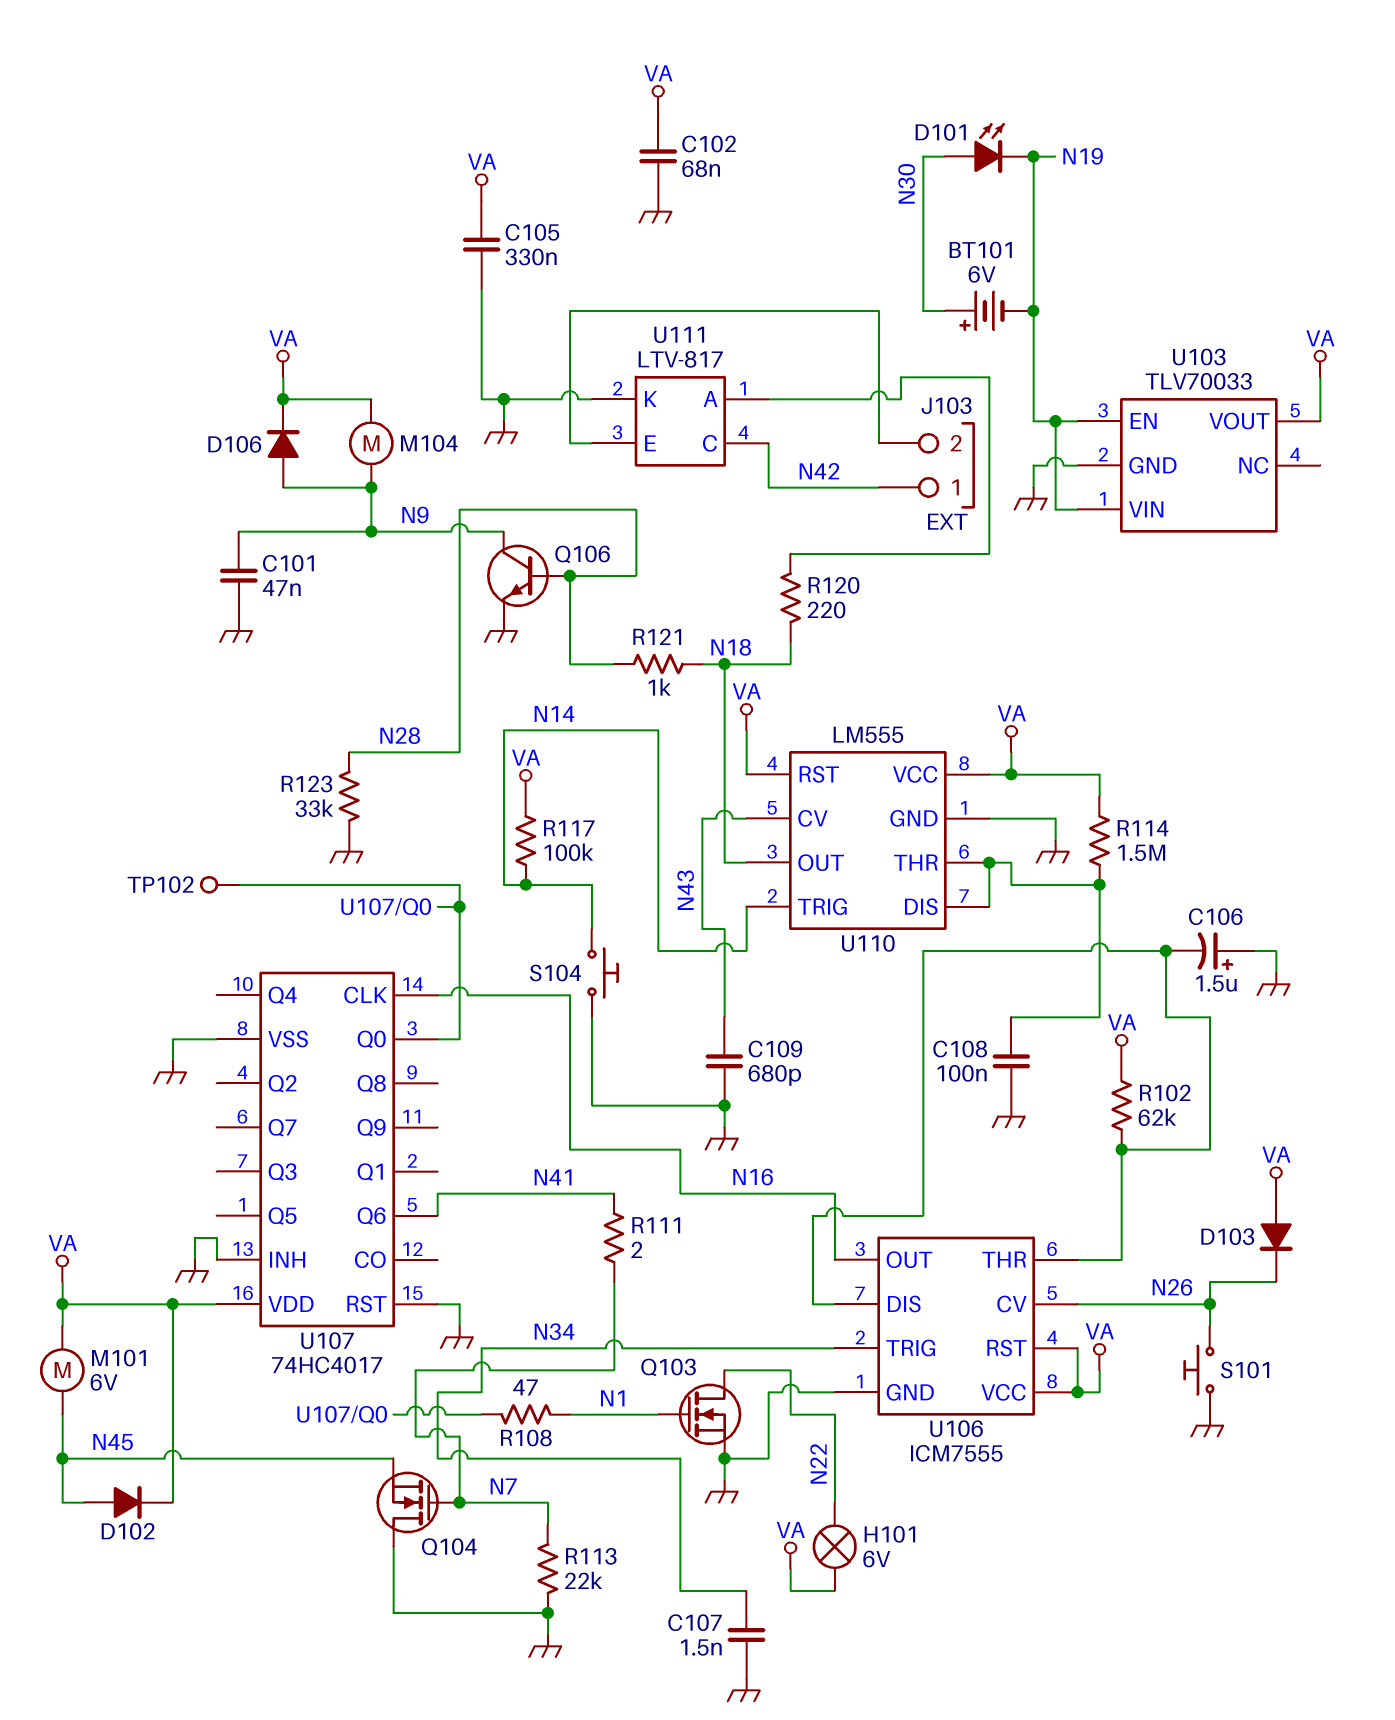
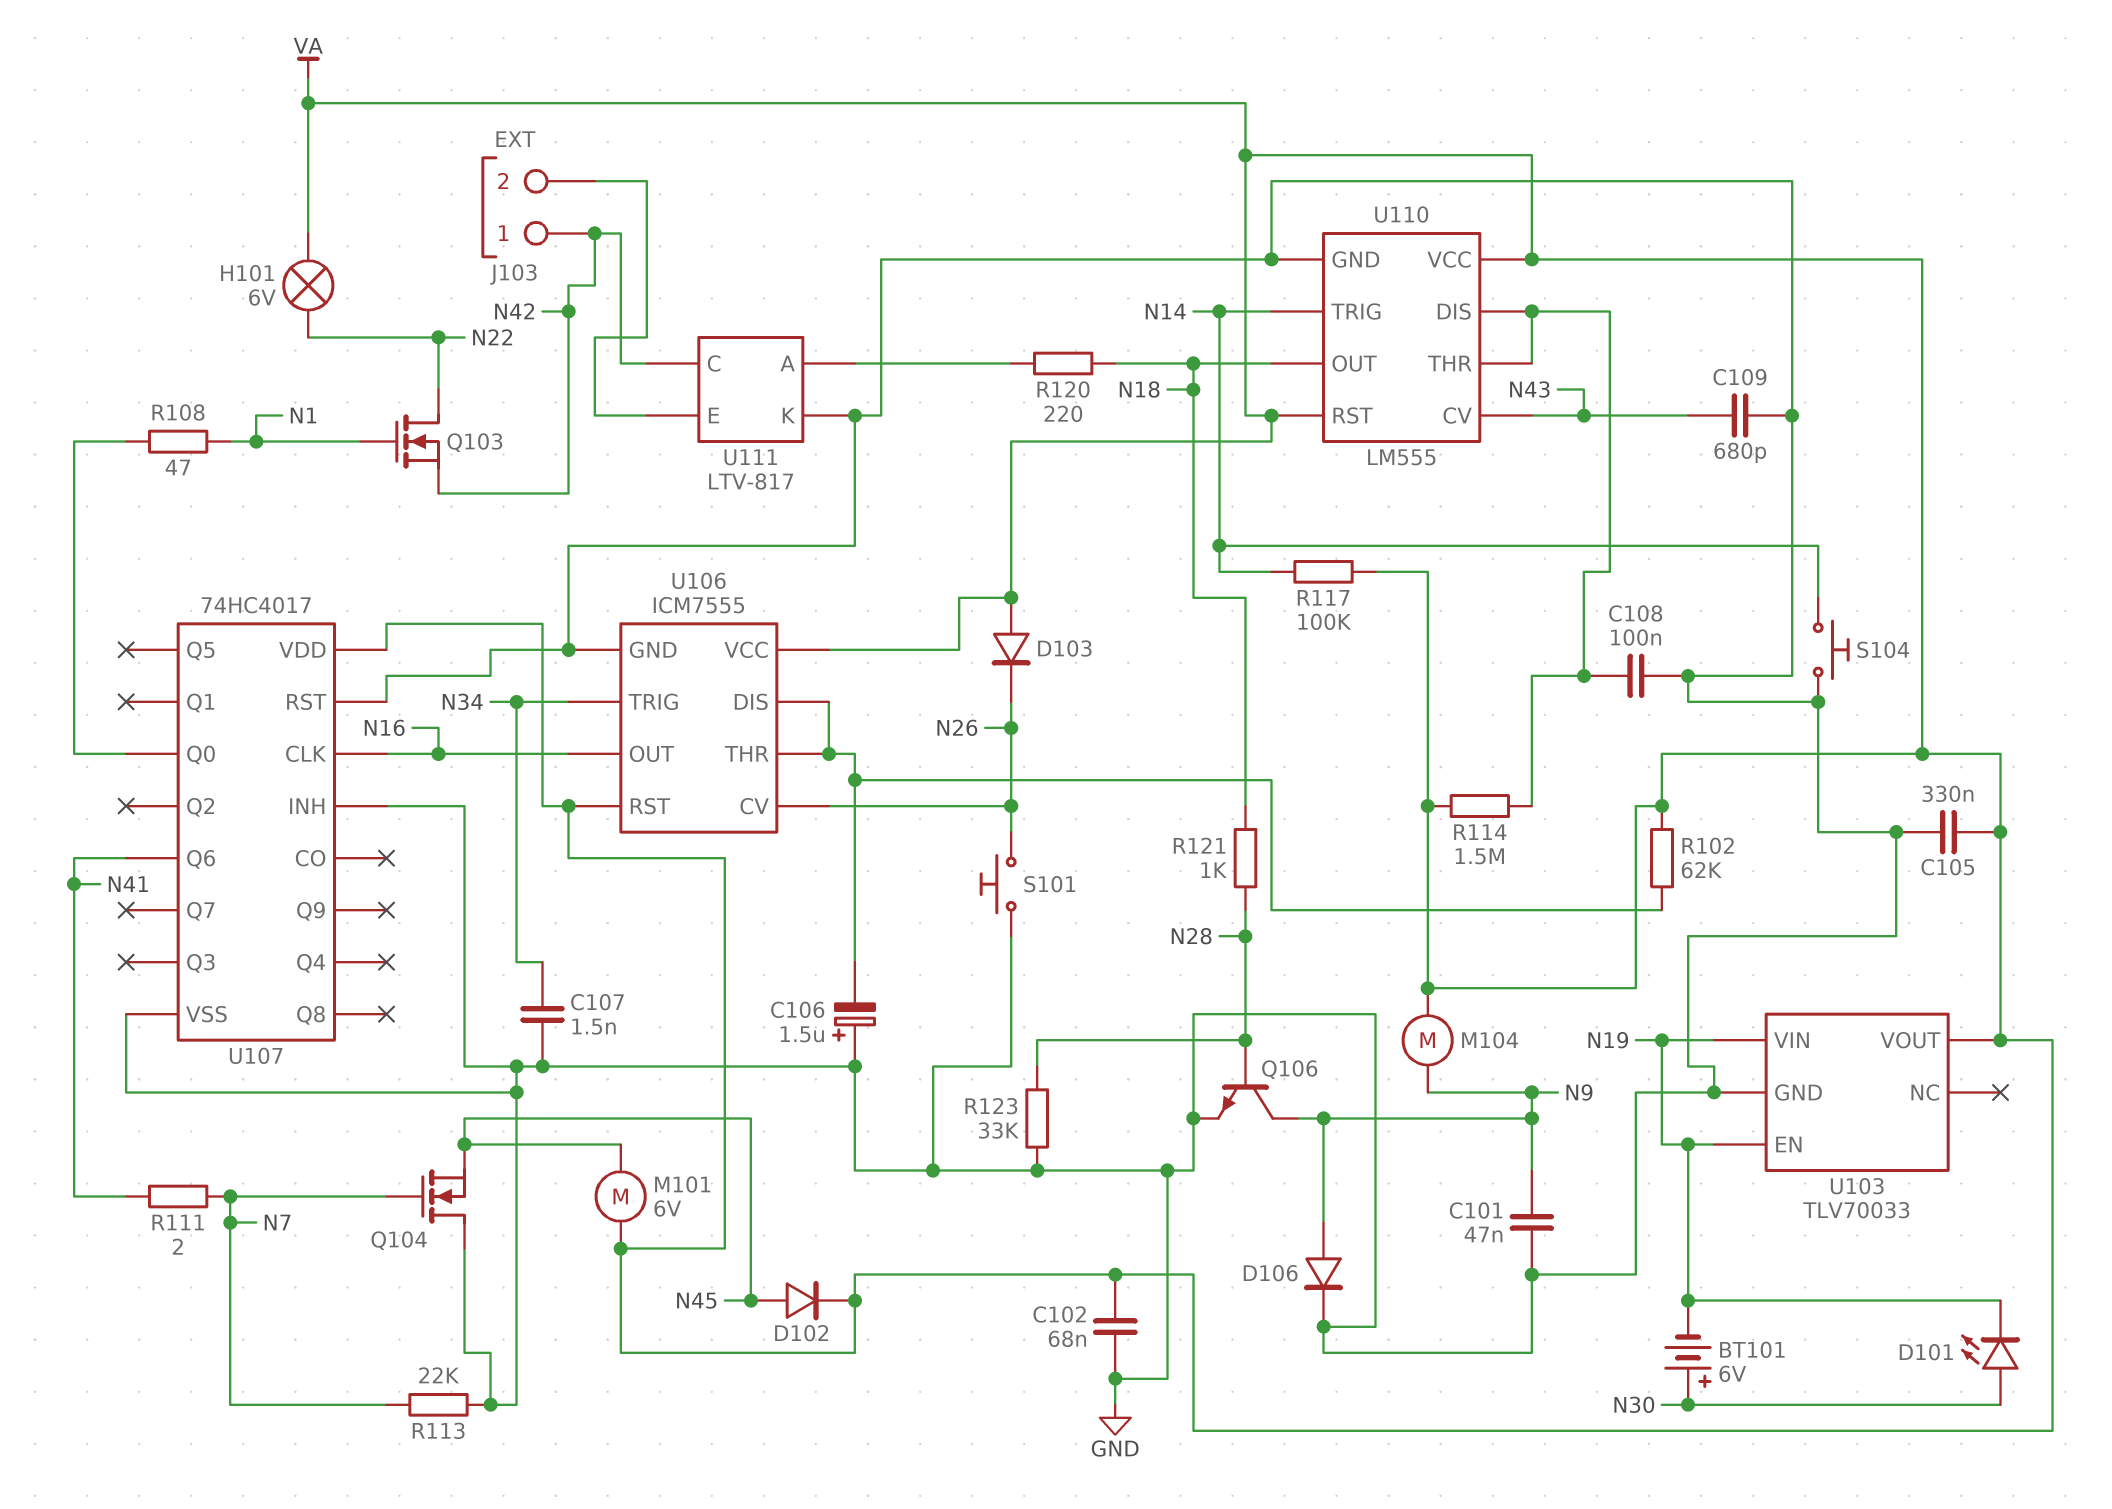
D106: diode (A N9, K VA) -> diode (A N9, K GND)
Q103: NMOS (G N1, D N22, S GND) -> NMOS (G N1, D N22, S N42)
TP102: test point (U107/Q0) -> none

